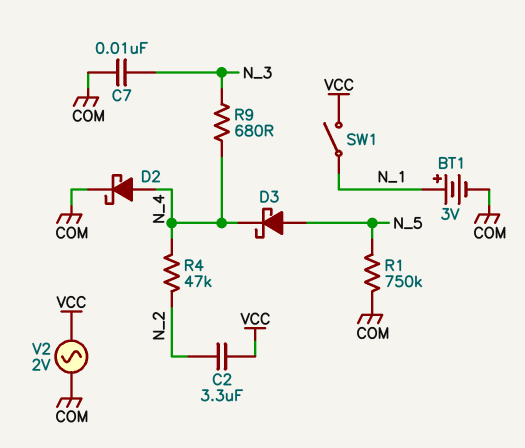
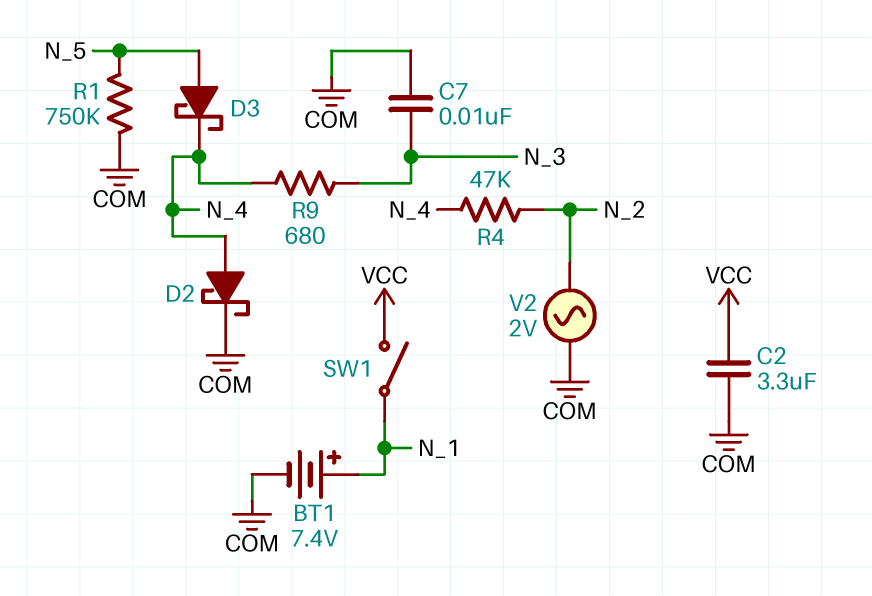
BT1: 3V (plus N_1, minus COM) -> 7.4V (plus N_1, minus COM)
C2: 3.3uF (N_2, VCC) -> 3.3uF (COM, VCC)
V2: AC 2V (COM, VCC) -> AC 2V (COM, N_2)

